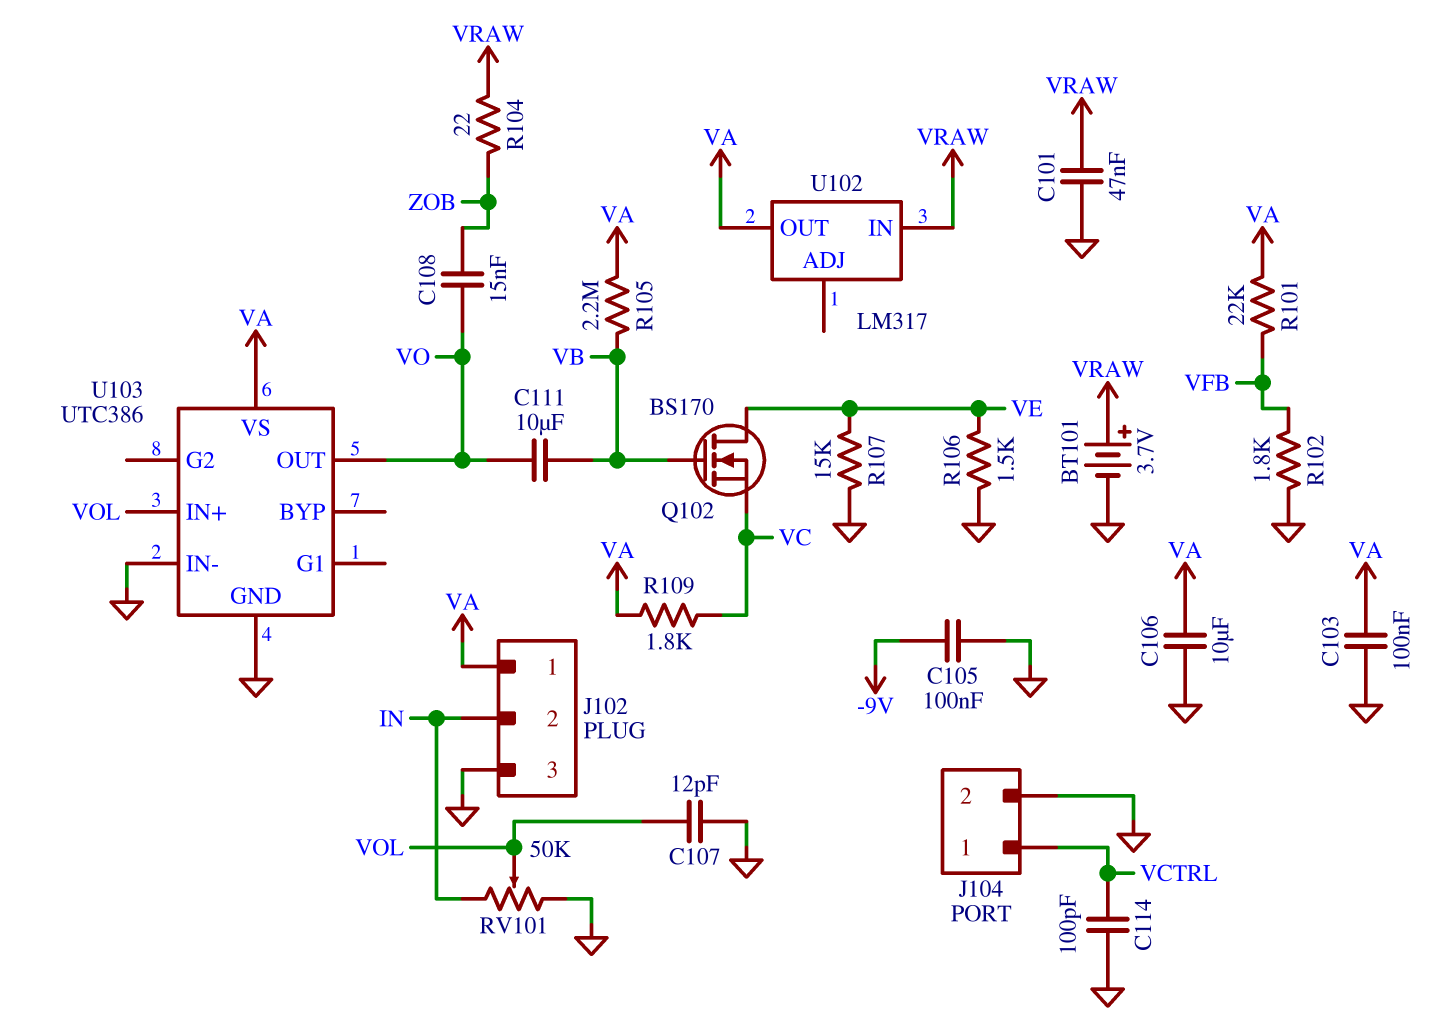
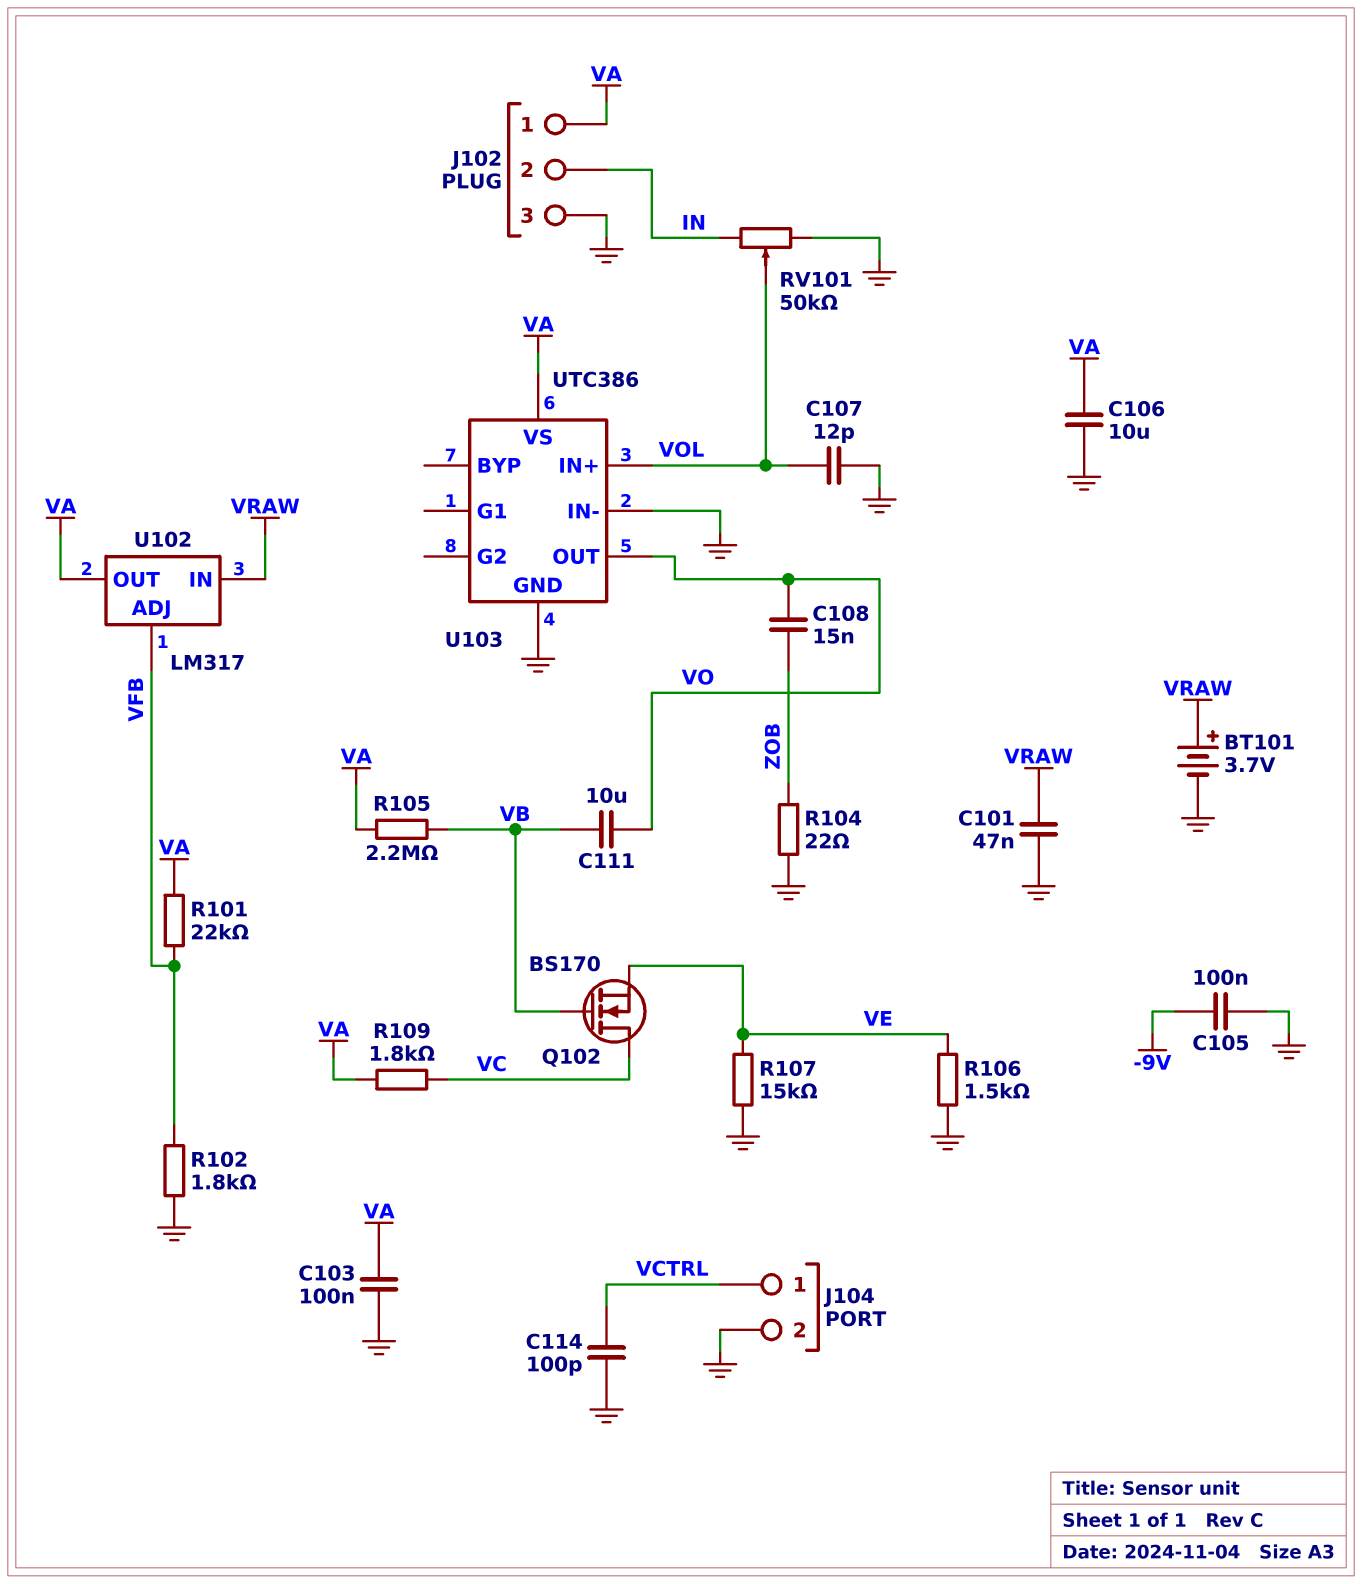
Q102: NMOS BS170 (G VB, D VE, S VC) -> NMOS BS170 (G VB, D VC, S VE)
R104: 22 (VRAW, ZOB) -> 22 (GND, ZOB)
U102 pin ADJ: none -> VFB

